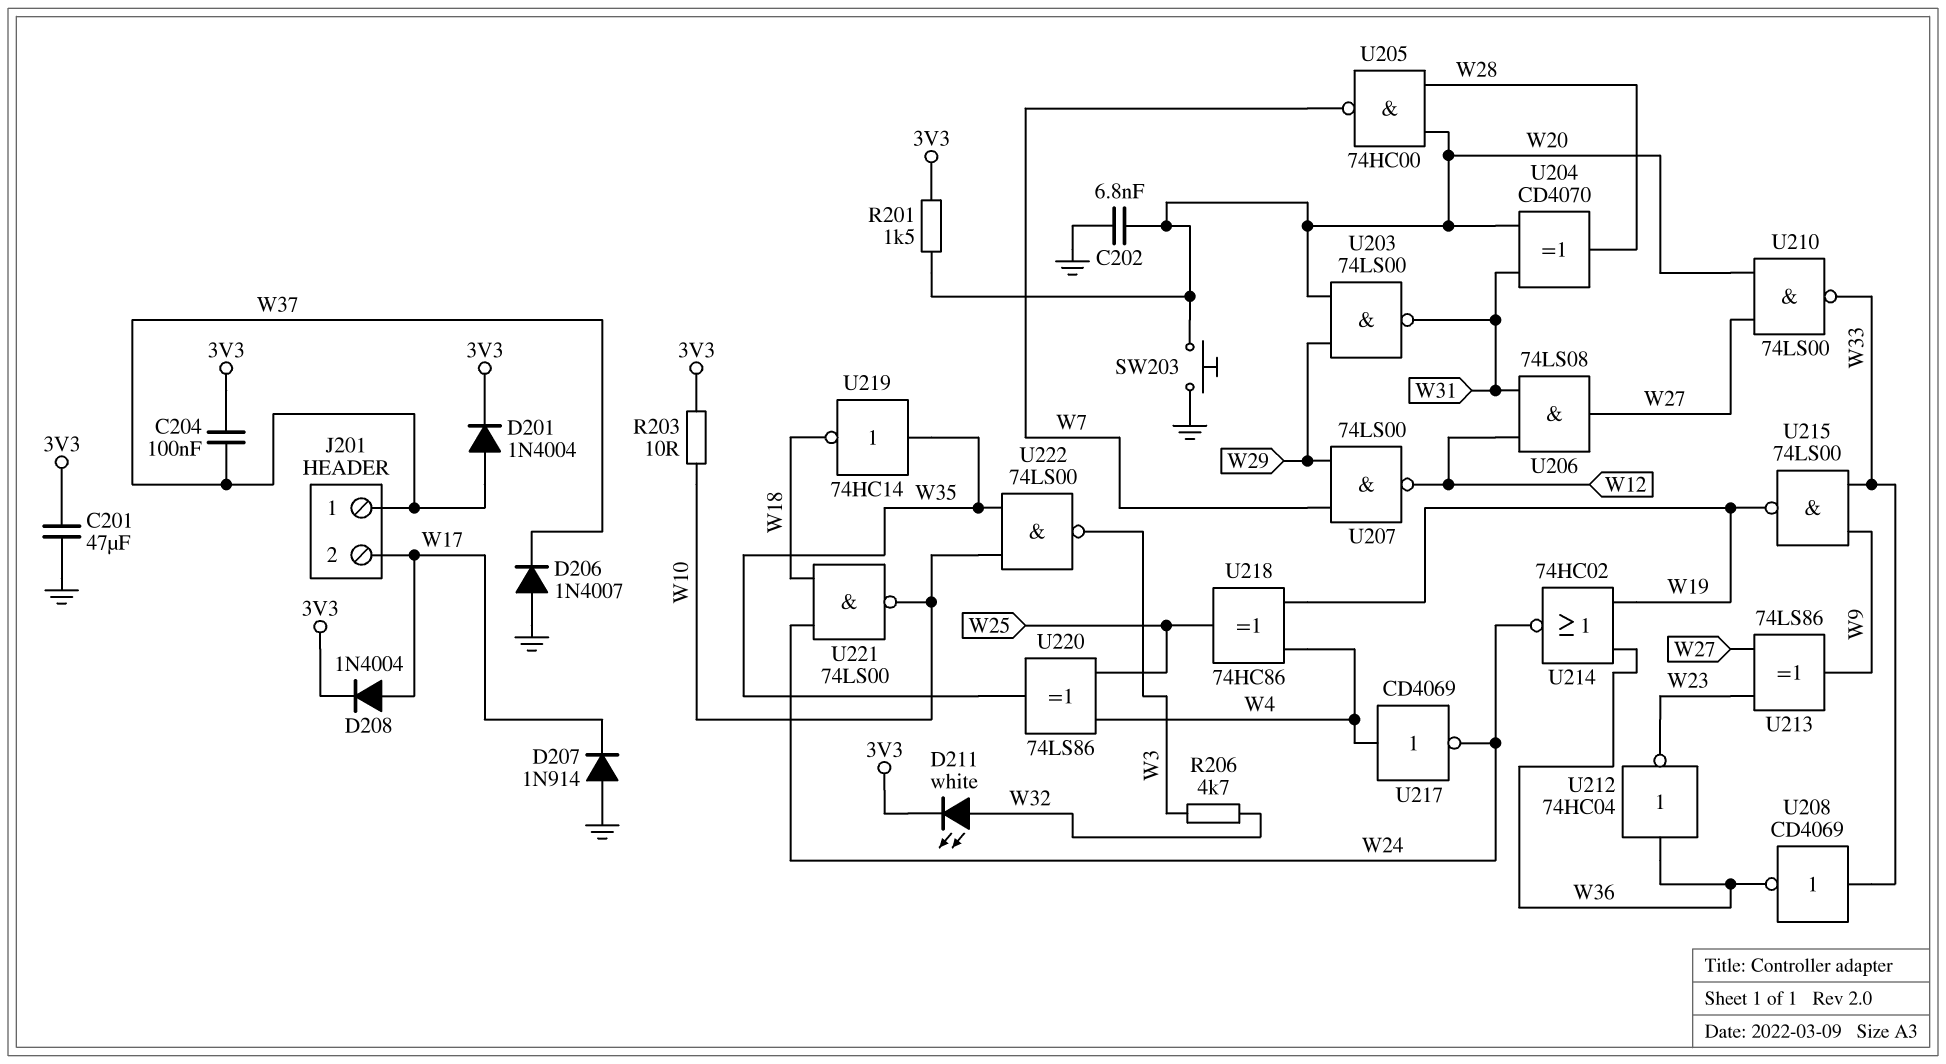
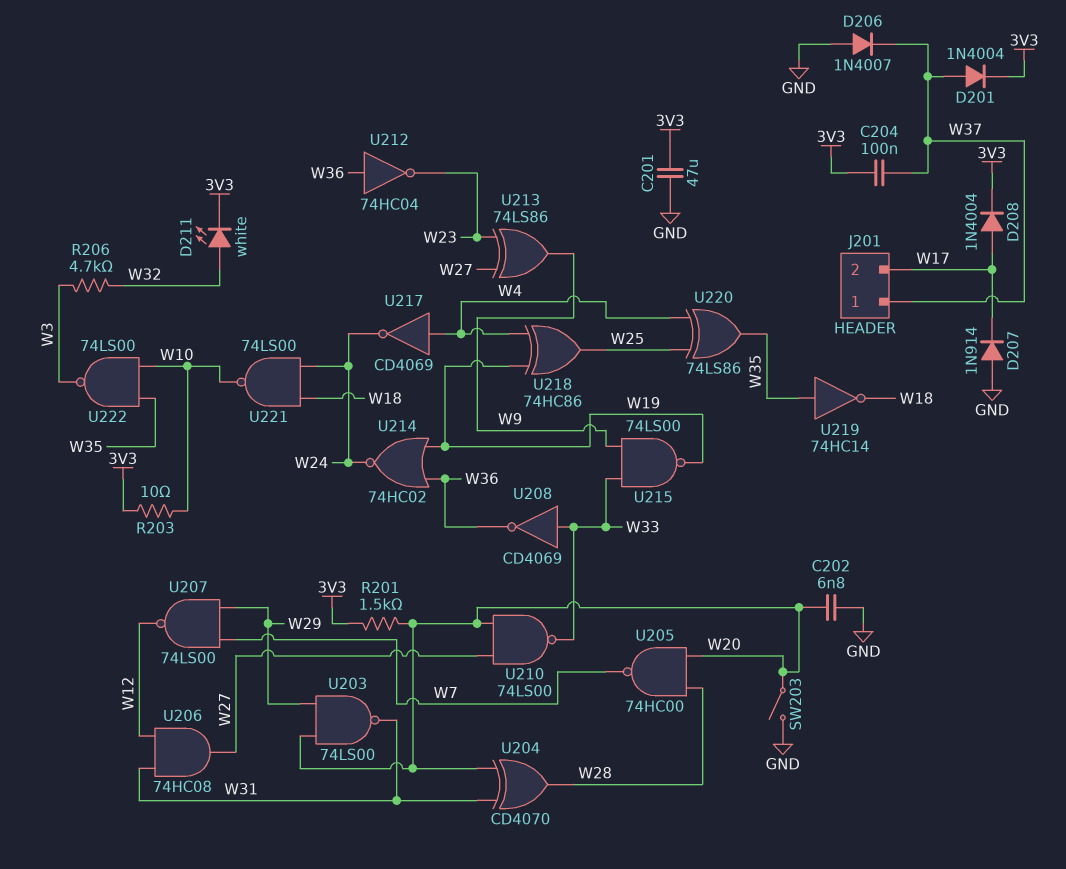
SW203: button (GND, W20) -> switch (GND, W20)
U206: AND 74LS08 (in W12, in W31, out W27) -> AND 74HC08 (in W12, in W31, out W27)

